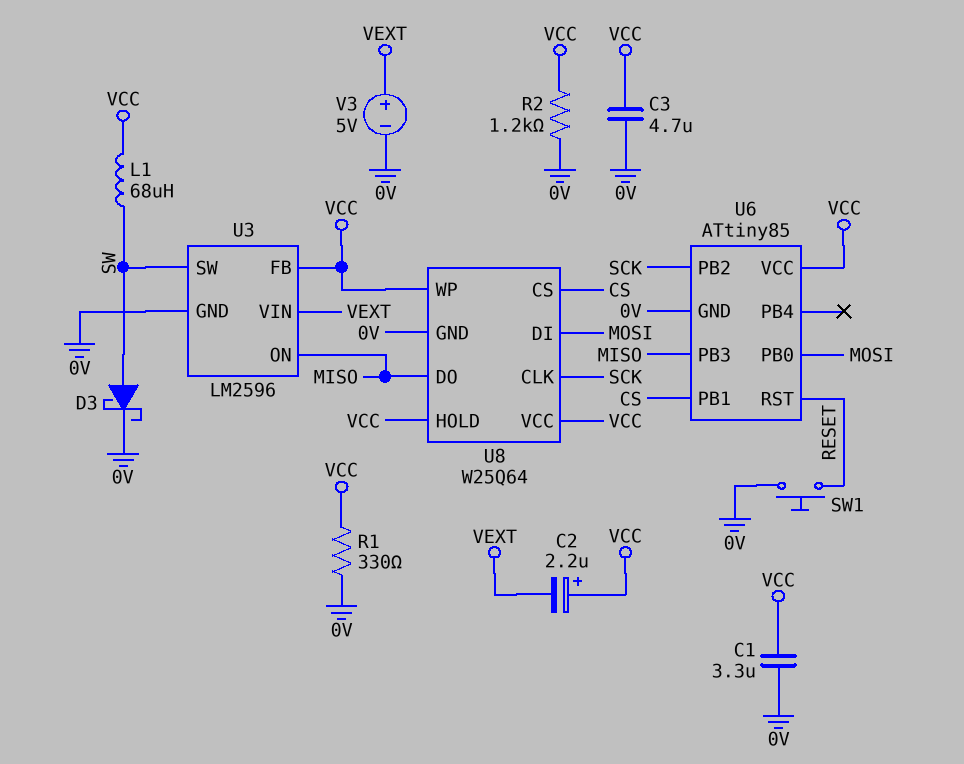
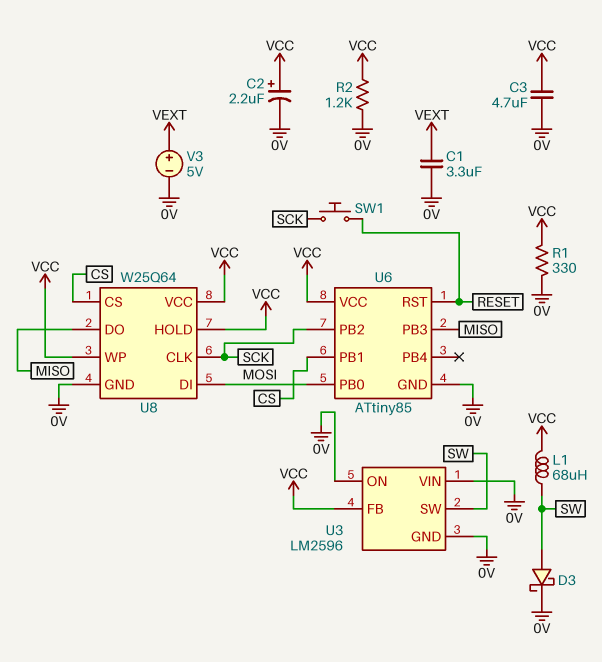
C1: 3.3uF (0V, VCC) -> 3.3uF (0V, VEXT)
C2: 2.2uF (plus VCC, minus VEXT) -> 2.2uF (plus VCC, minus 0V)
SW1: button (0V, RESET) -> button (RESET, SCK)
U3 pin ON: MISO -> 0V
U3 pin VIN: VEXT -> 0V

